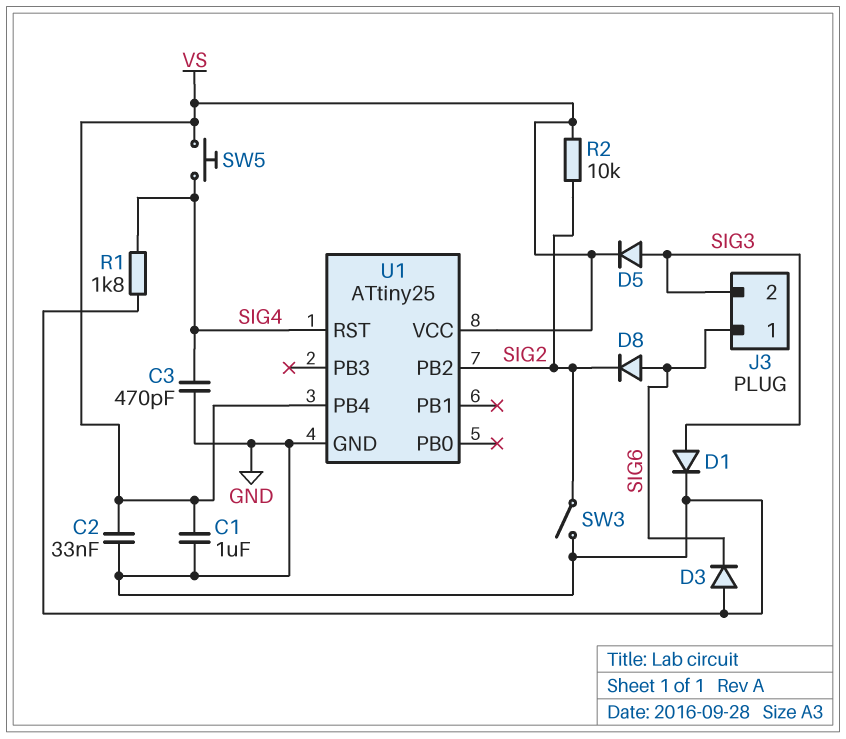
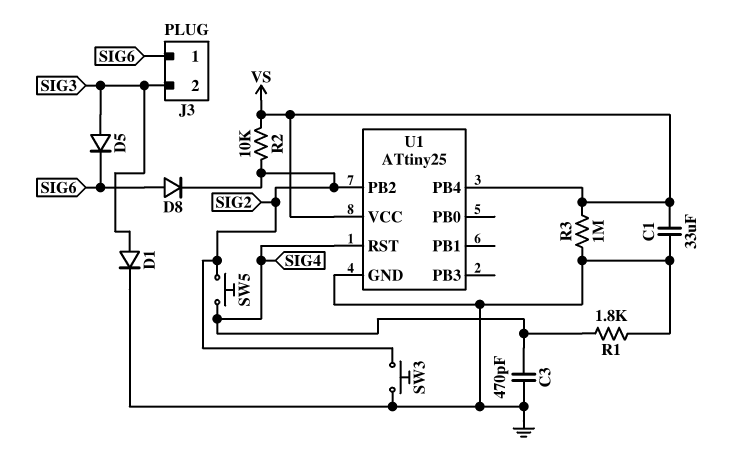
C1: 1uF (GND, VS) -> 33uF (GND, VS)
C2: 33nF (GND, VS) -> none
D3: diode (A GND, K SIG6) -> none
D5: diode (A SIG3, K VS) -> diode (A SIG3, K SIG6)
R3: none -> 1M (GND, VS)
SW3: switch (GND, SIG2) -> button (GND, SIG2)
SW5: button (SIG4, VS) -> button (SIG2, SIG4)

